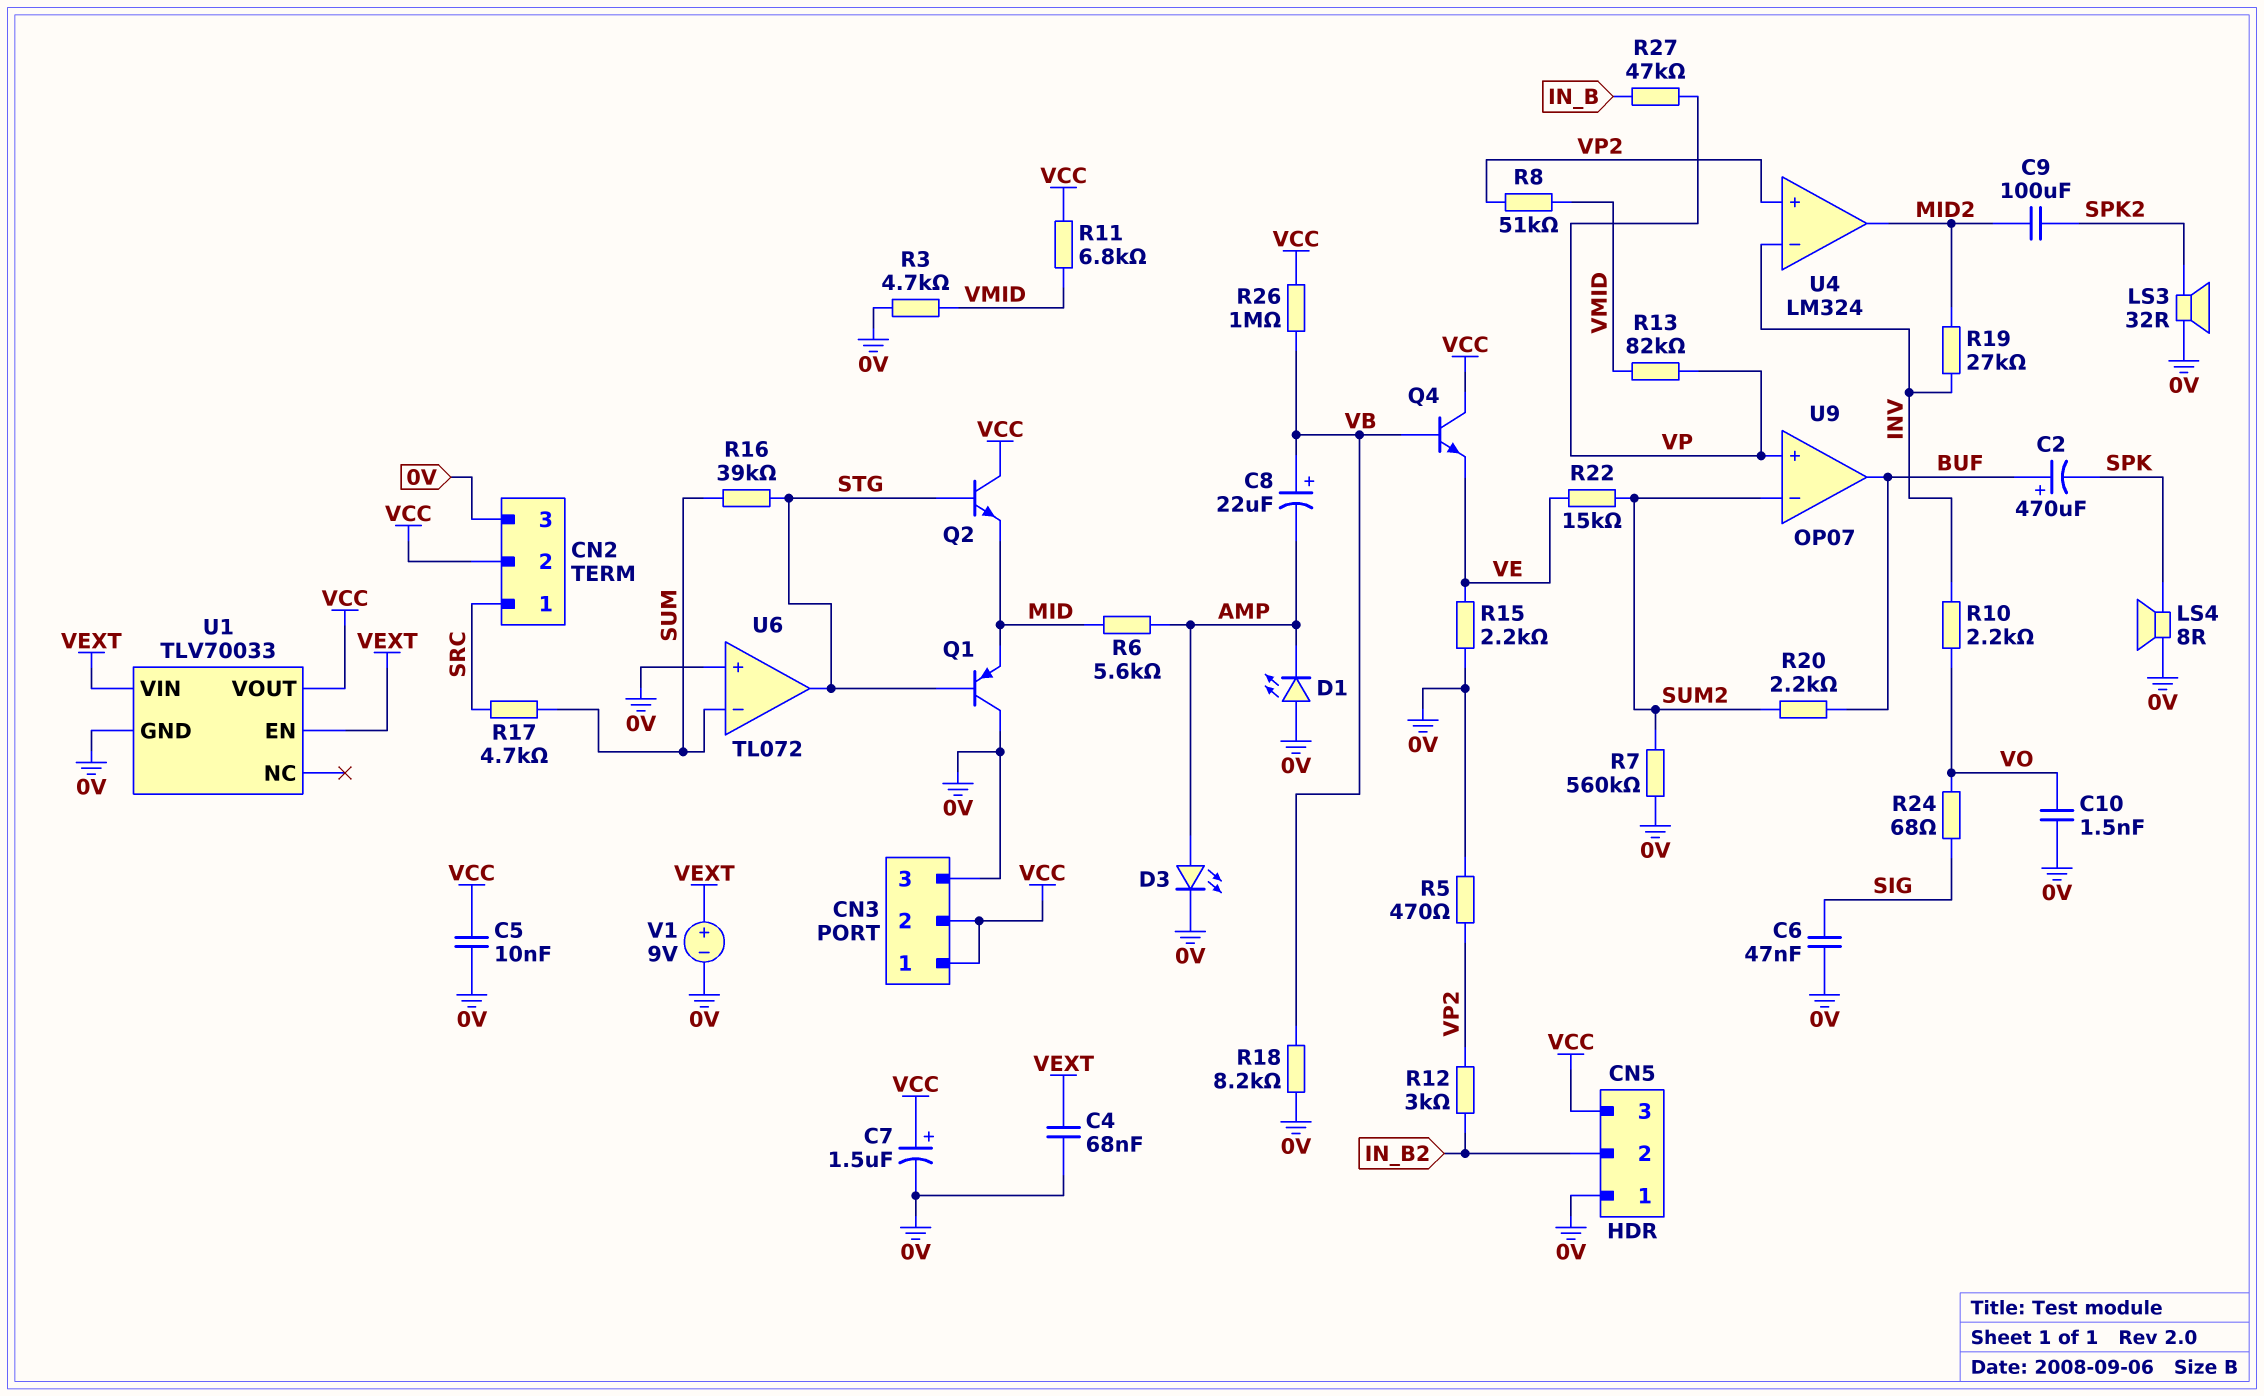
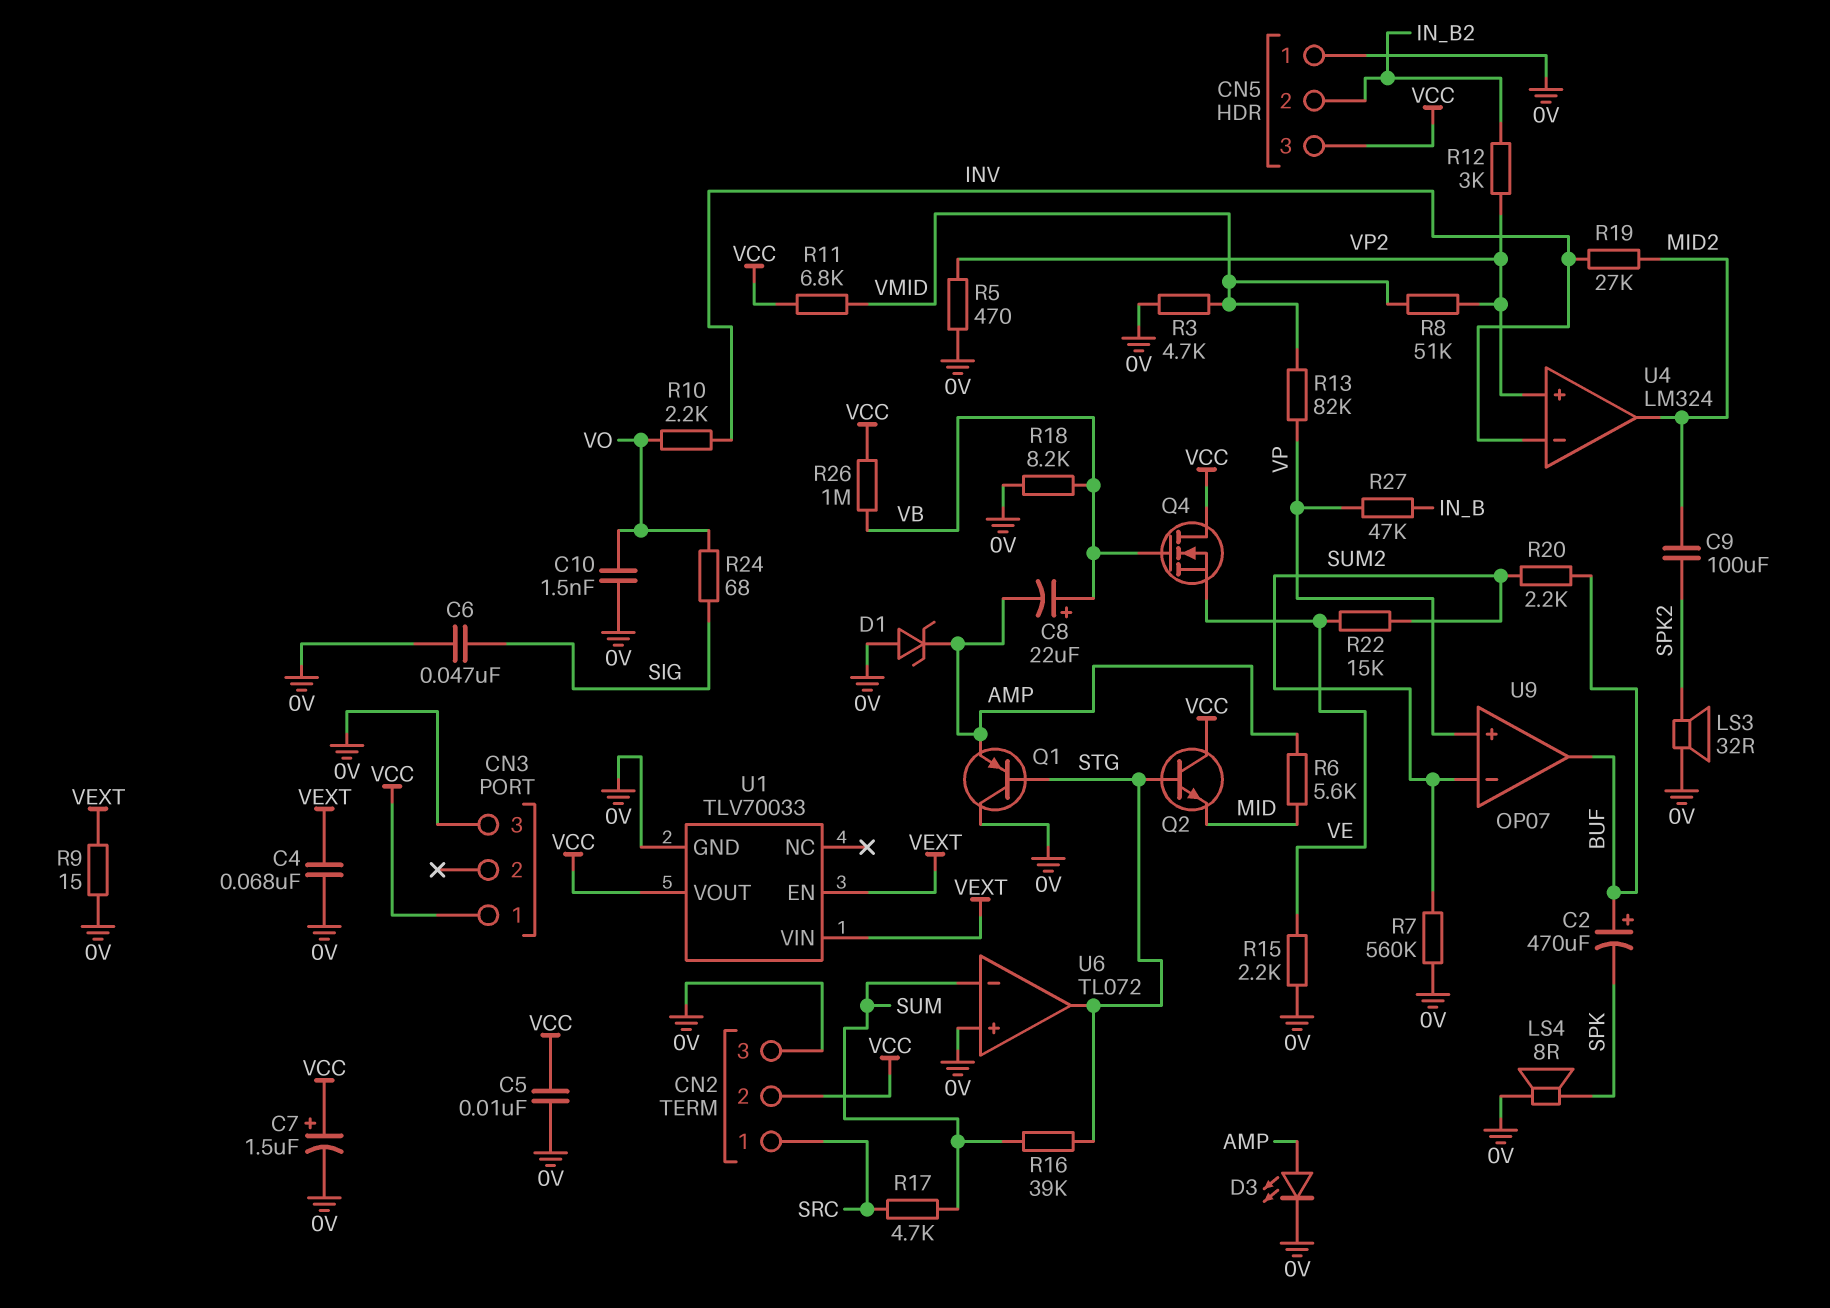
CN3 pin 2: VCC -> none
D1: LED (A 0V, K AMP) -> zener (A 0V, K AMP)
Q1: PNP (B STG, C 0V, E MID) -> PNP (B STG, C 0V, E AMP)
Q4: NPN (B VB, C VCC, E VE) -> NMOS (G VB, D VCC, S VE)
R9: none -> 15 (0V, VEXT)
V1: 9V (plus VEXT, minus 0V) -> none

